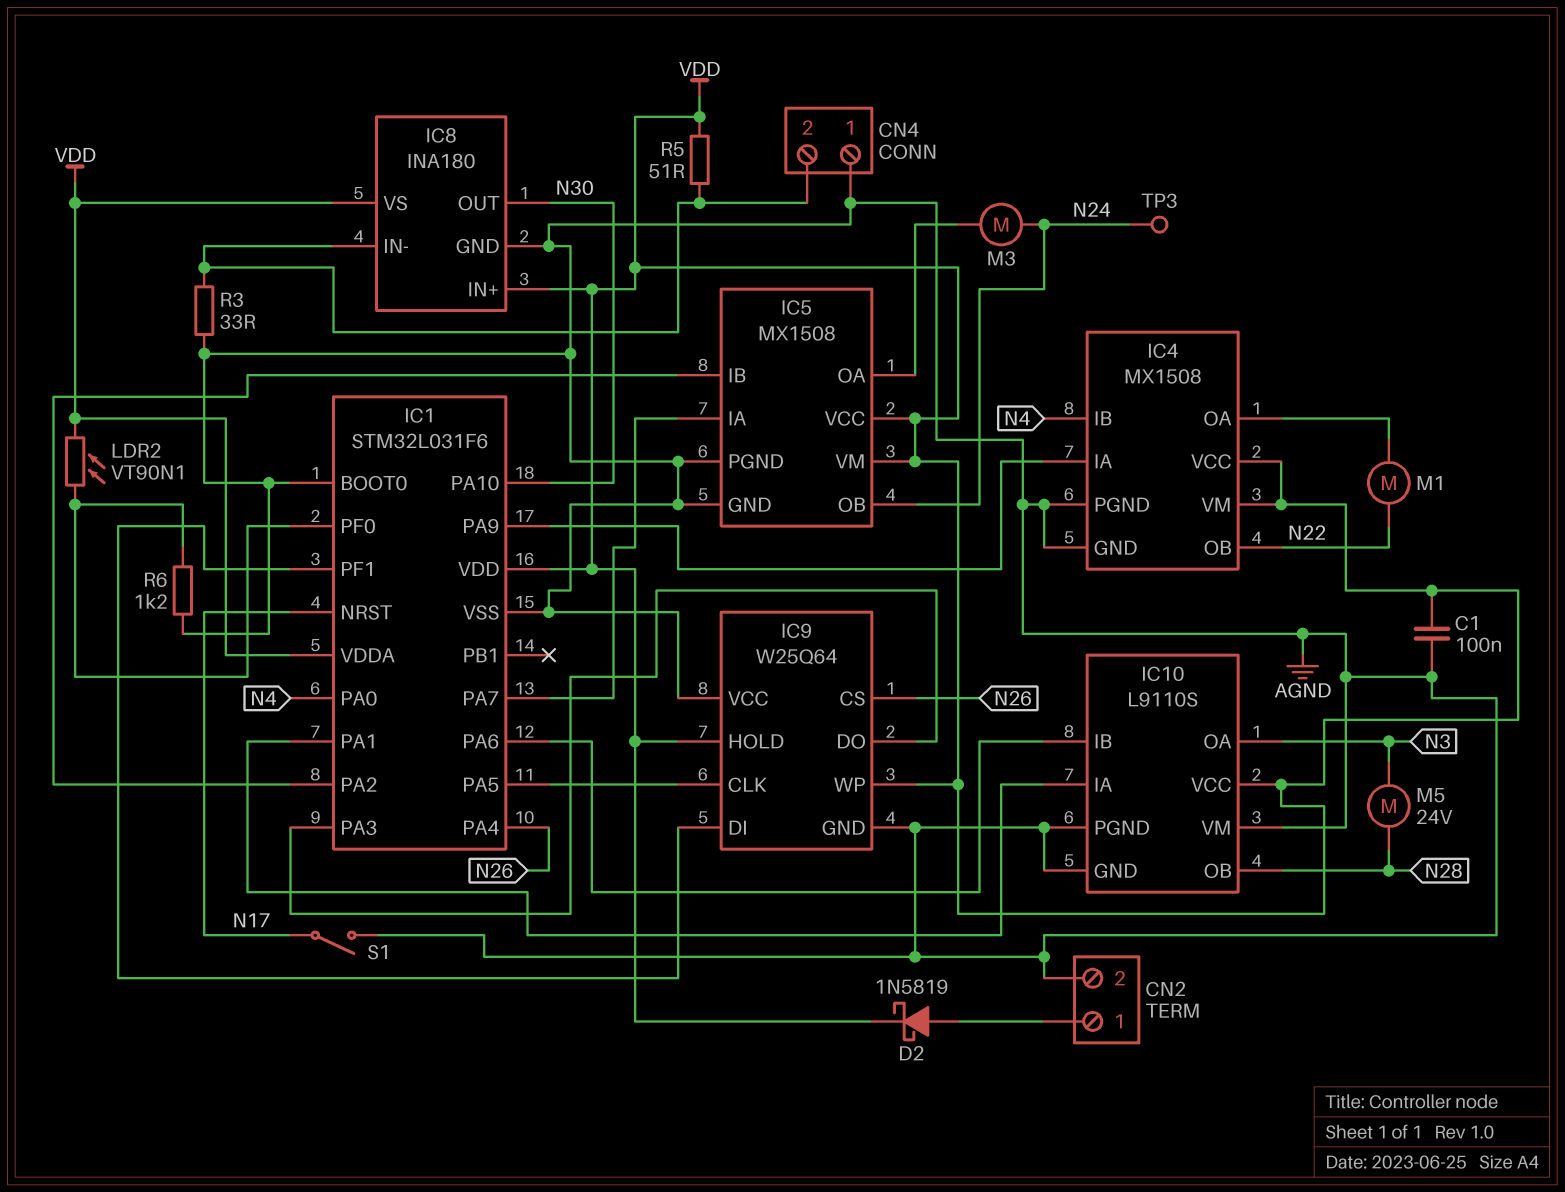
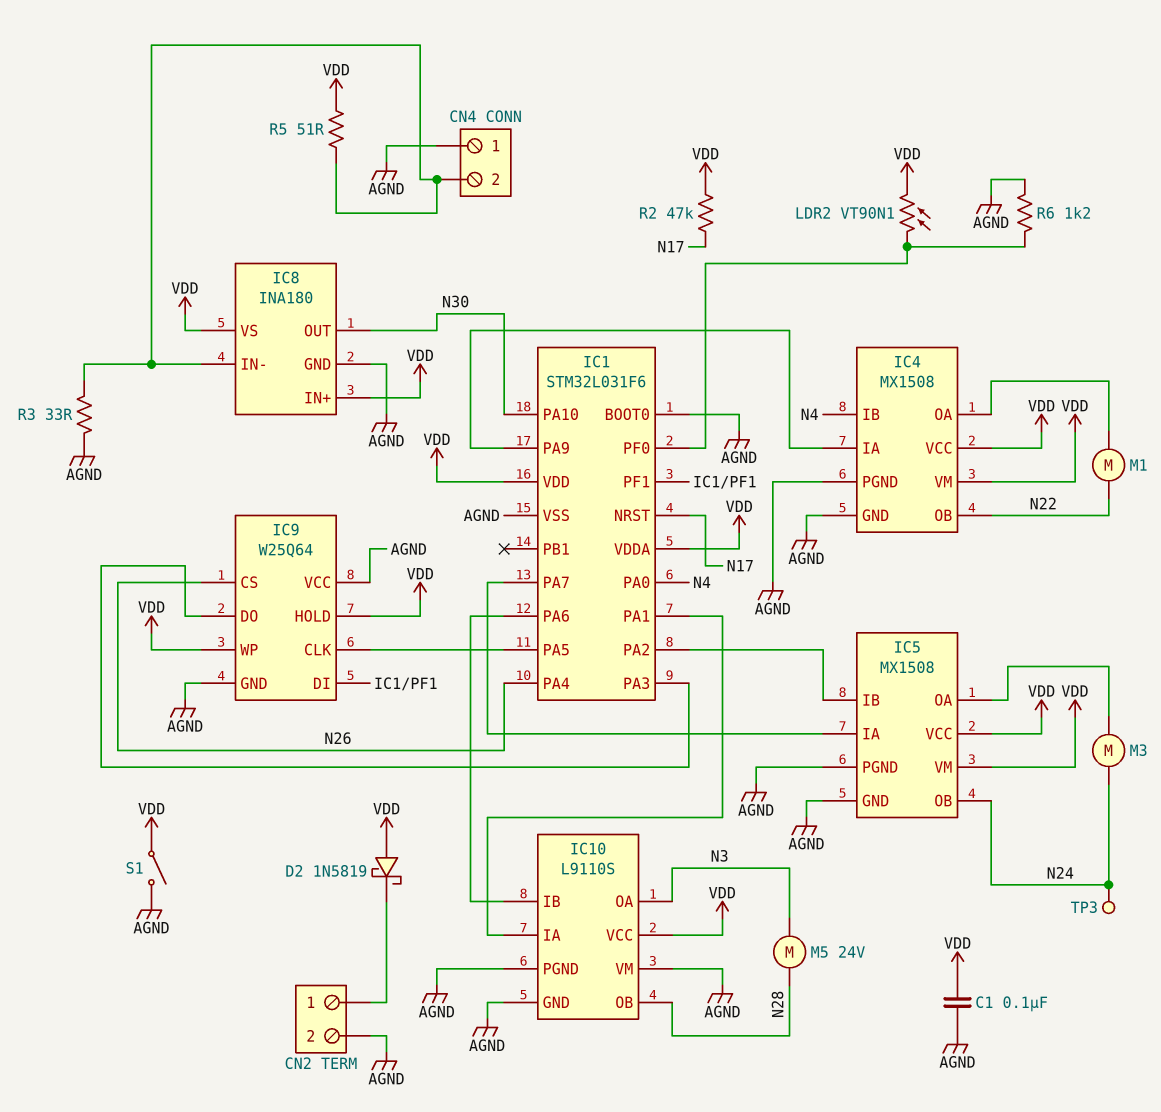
D2: schottky 1N5819 (A CN2/1, K VDD) -> schottky 1N5819 (A VDD, K CN2/1)
R2: none -> 47k (N17, VDD)
S1: switch (AGND, N17) -> switch (AGND, VDD)

